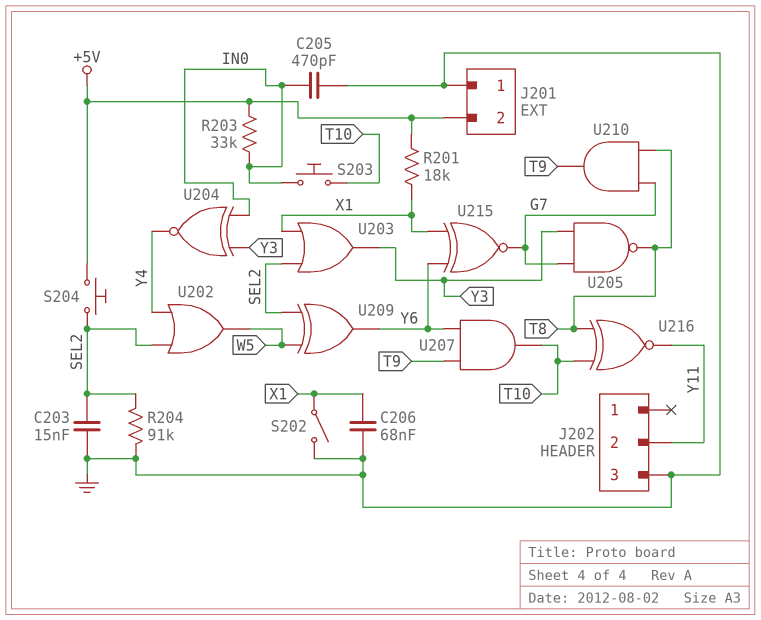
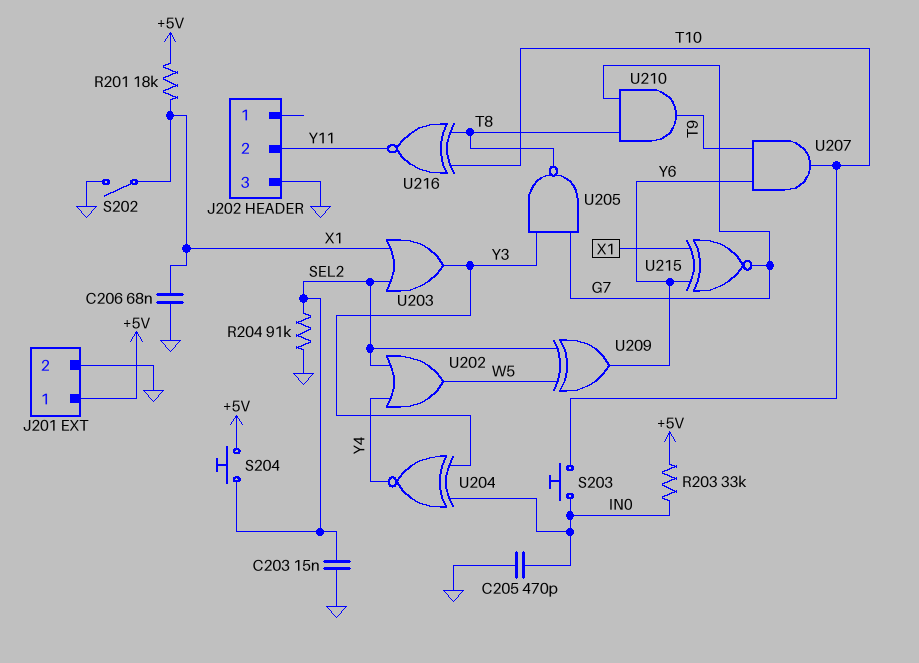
J201 pin 1: GND -> +5V
J201 pin 2: +5V -> GND

